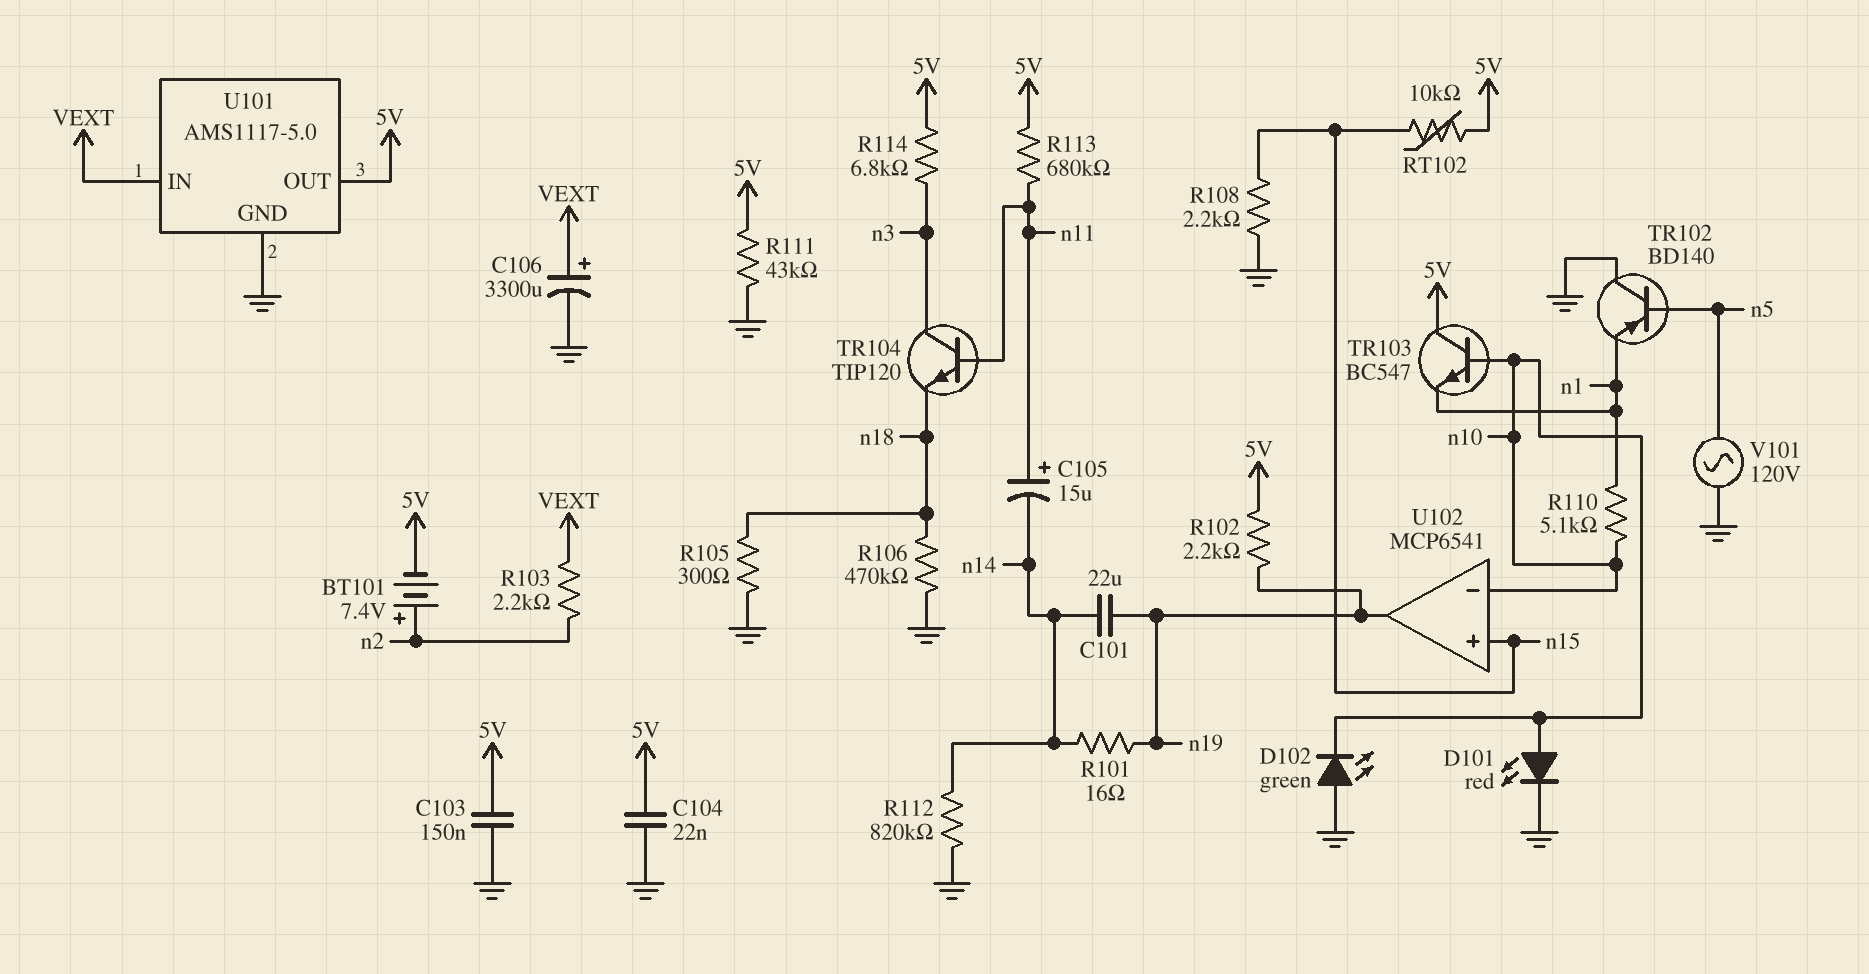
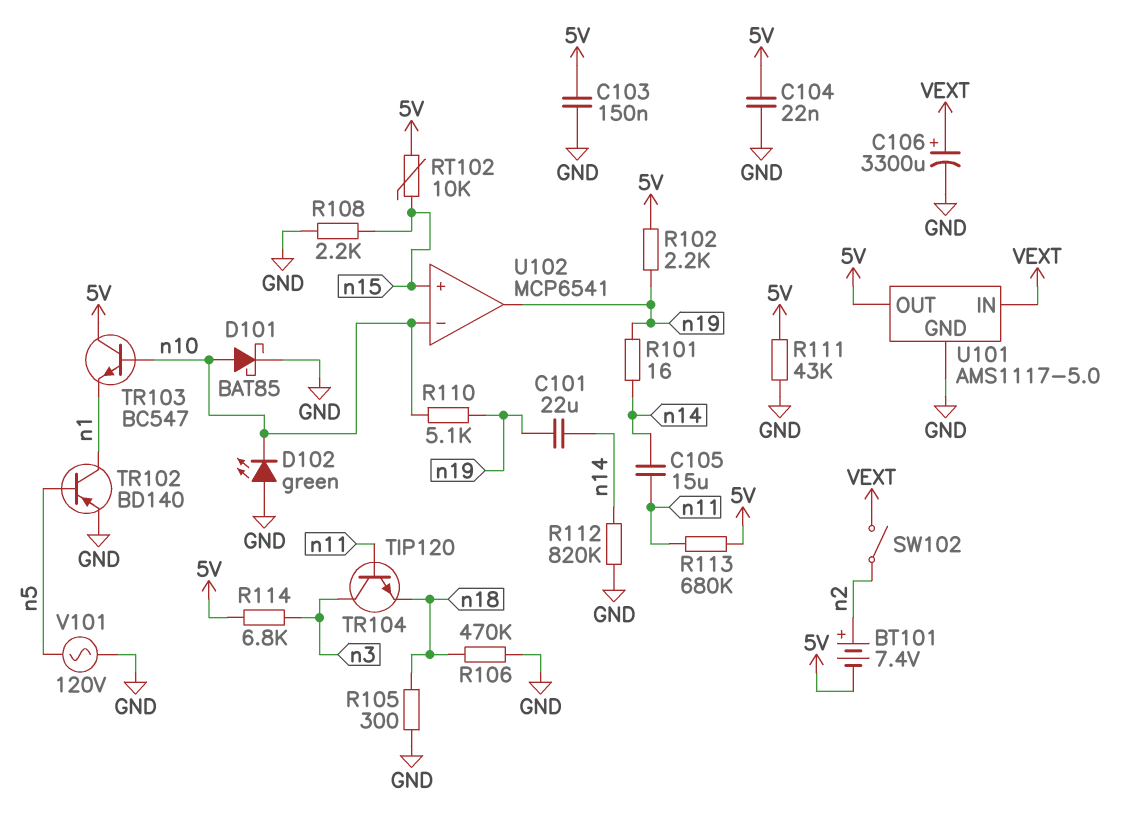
C105: 15uF (plus n11, minus n14) -> 15uF (n11, n14)
D101: LED red (A n10, K GND) -> schottky BAT85 (A n10, K GND)
R103: 2.2k (VEXT, n2) -> none
R110: 5.1k (n1, n10) -> 5.1k (n10, n19)
SW102: none -> switch (VEXT, n2)
TR102: PNP BD140 (B n5, C GND, E n1) -> PNP BD140 (B n5, C n1, E GND)

